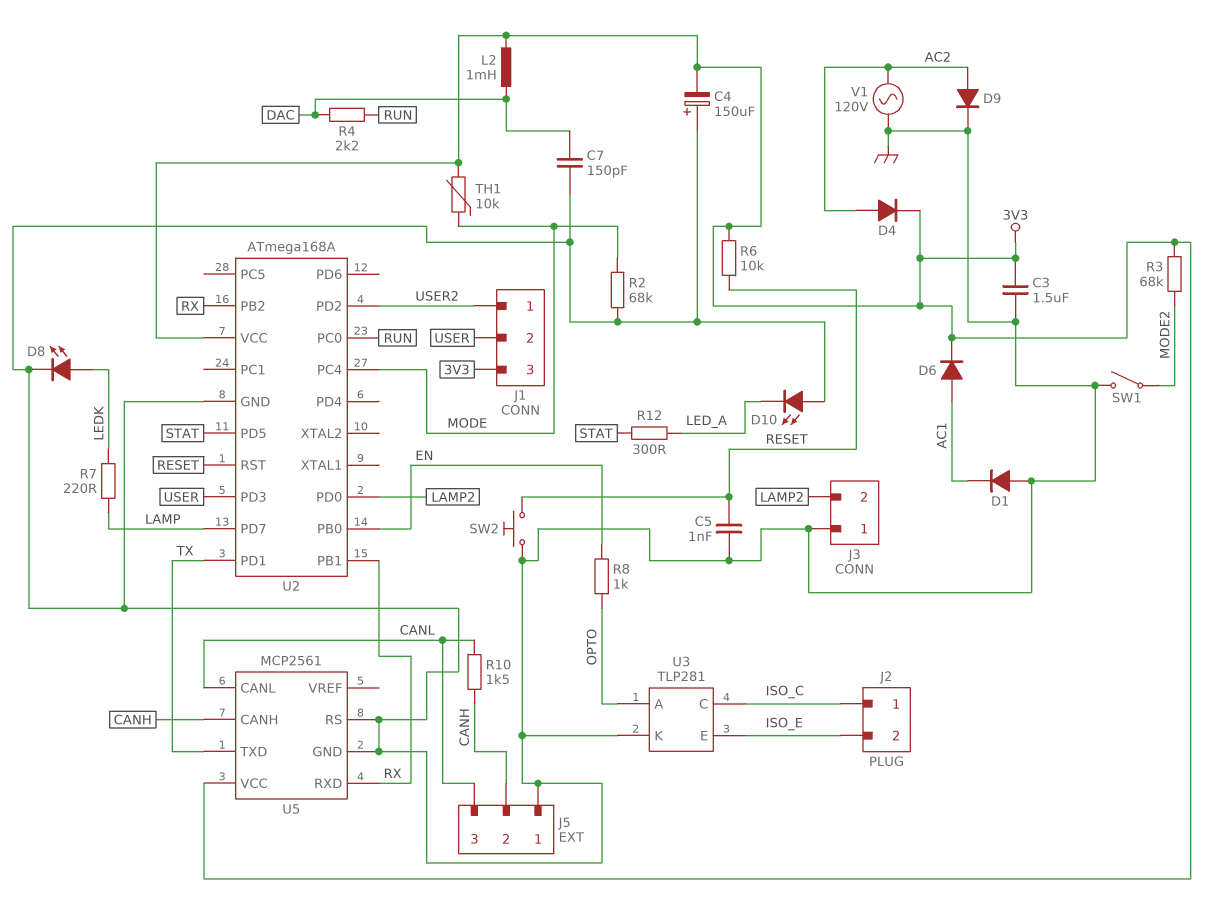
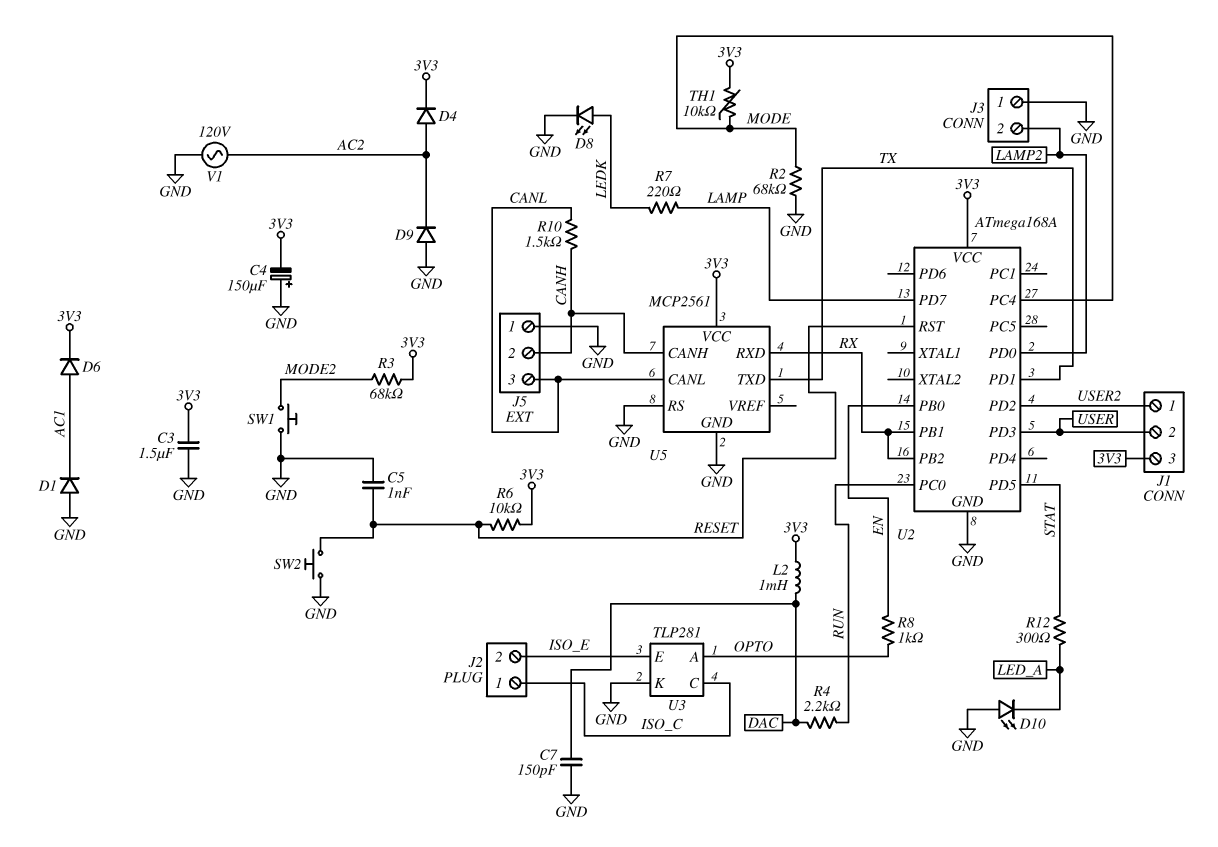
D9: diode (A AC2, K GND) -> diode (A GND, K AC2)
SW1: switch (GND, MODE2) -> button (GND, MODE2)

